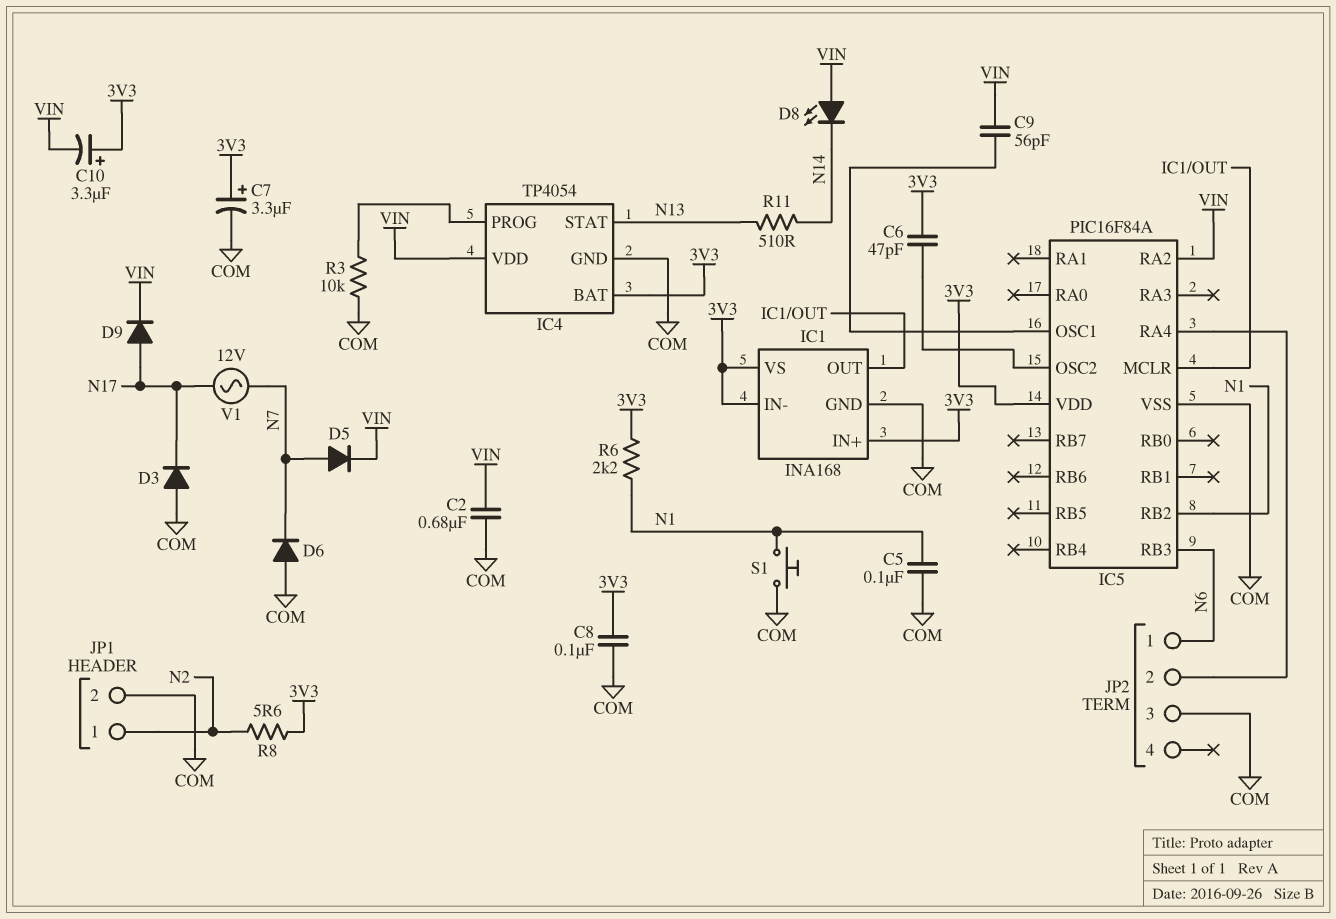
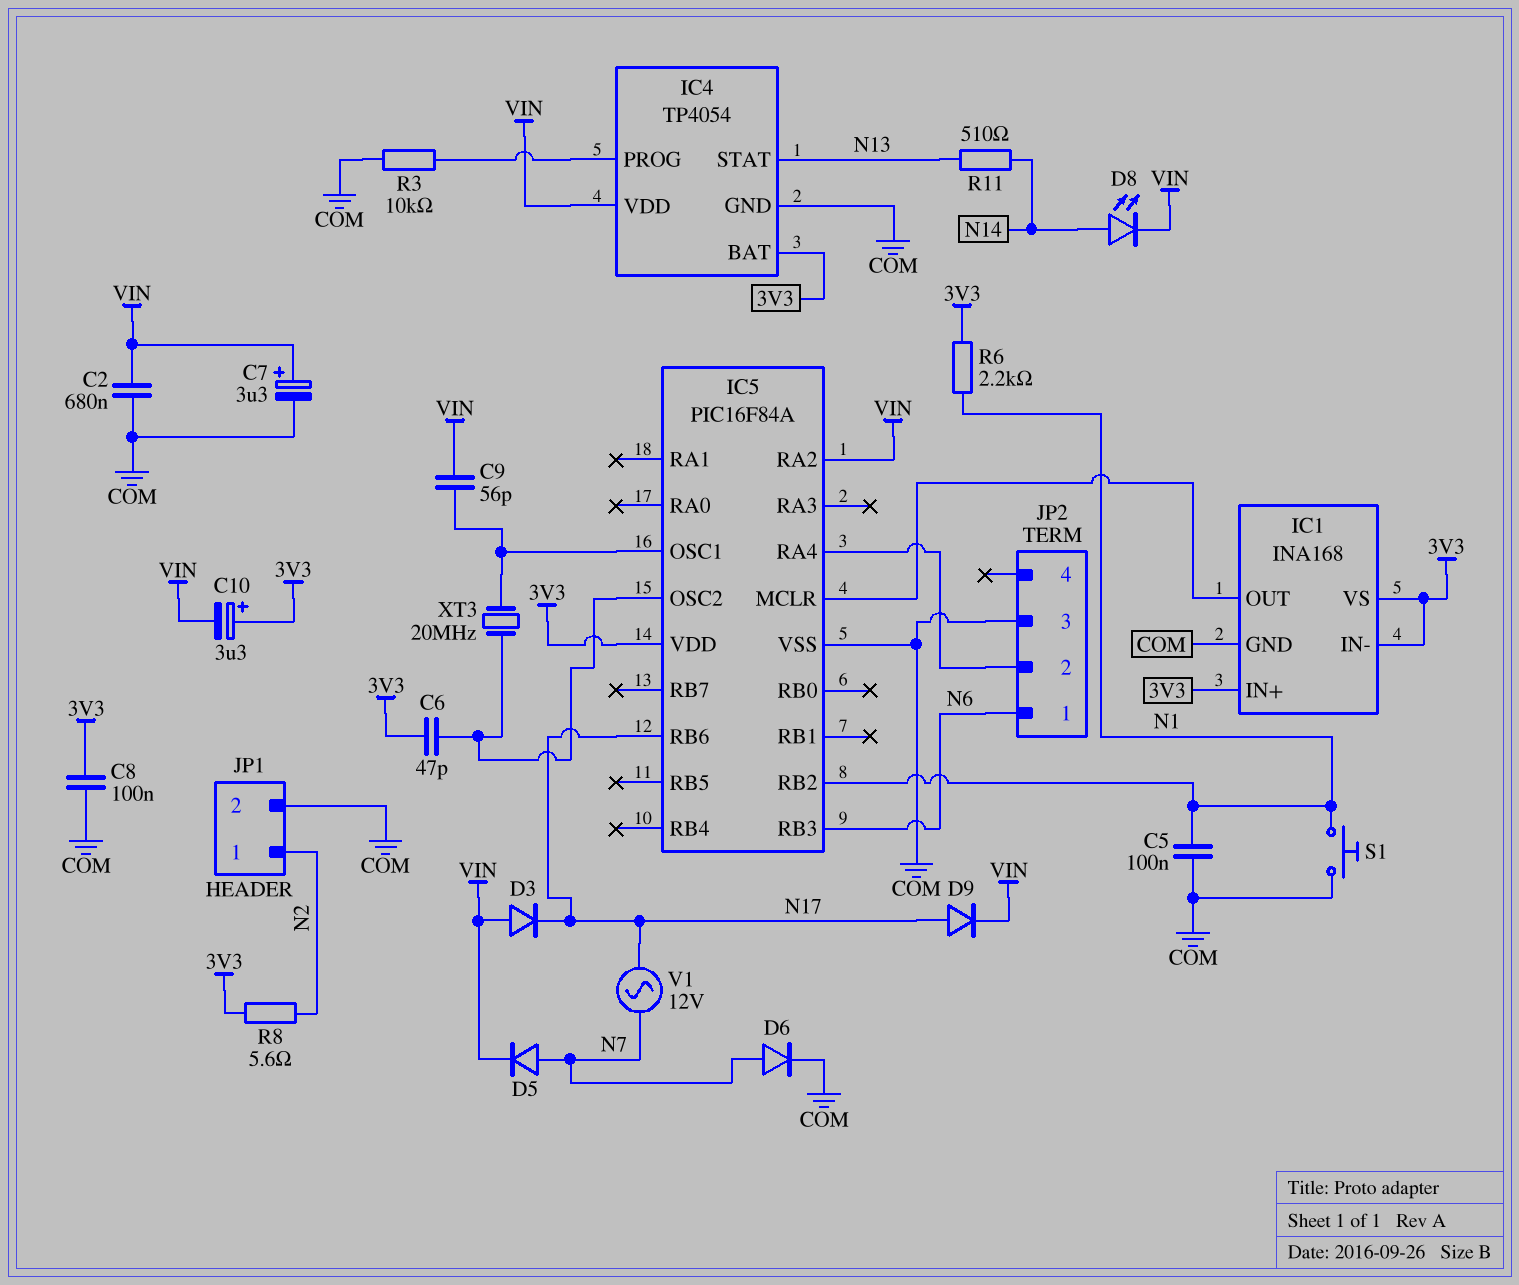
C7: 3.3uF (plus 3V3, minus COM) -> 3.3uF (plus VIN, minus COM)
D3: diode (A COM, K N17) -> diode (A VIN, K N17)
D6: diode (A COM, K N7) -> diode (A N7, K COM)
D8: LED (A VIN, K N14) -> LED (A N14, K VIN)
IC5 pin RB6: none -> N17
XT3: none -> 20MHz (IC5/OSC1, IC5/OSC2)

